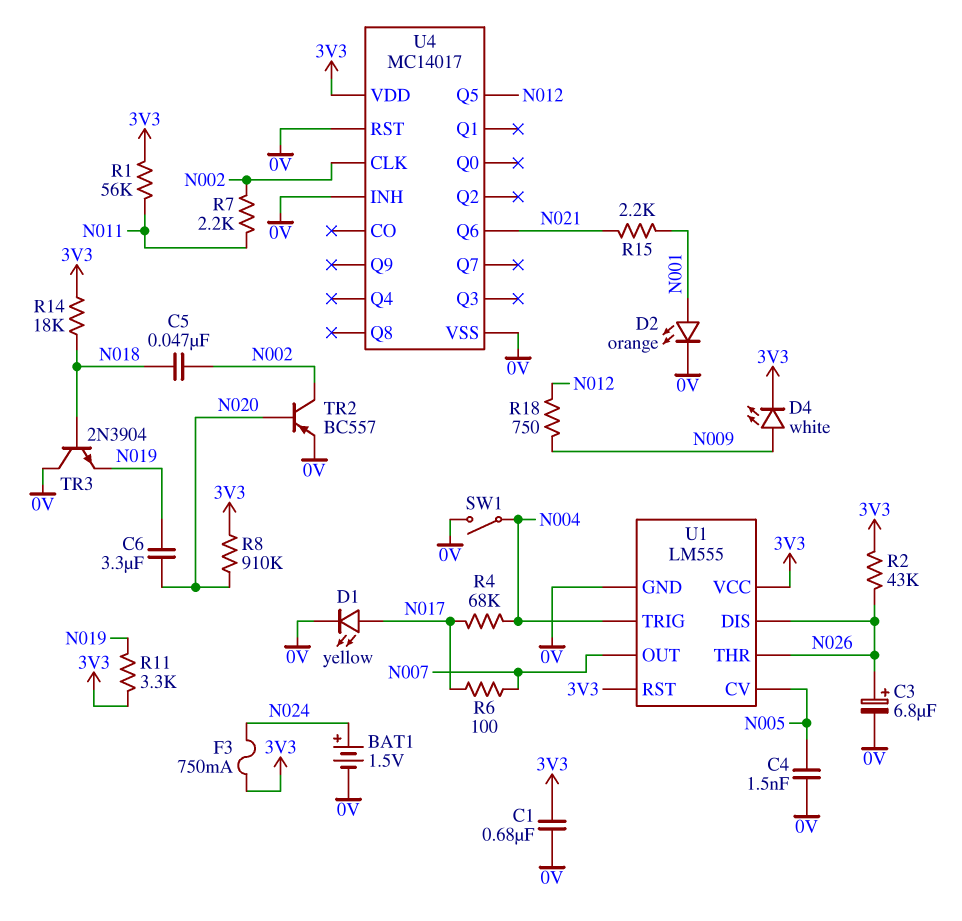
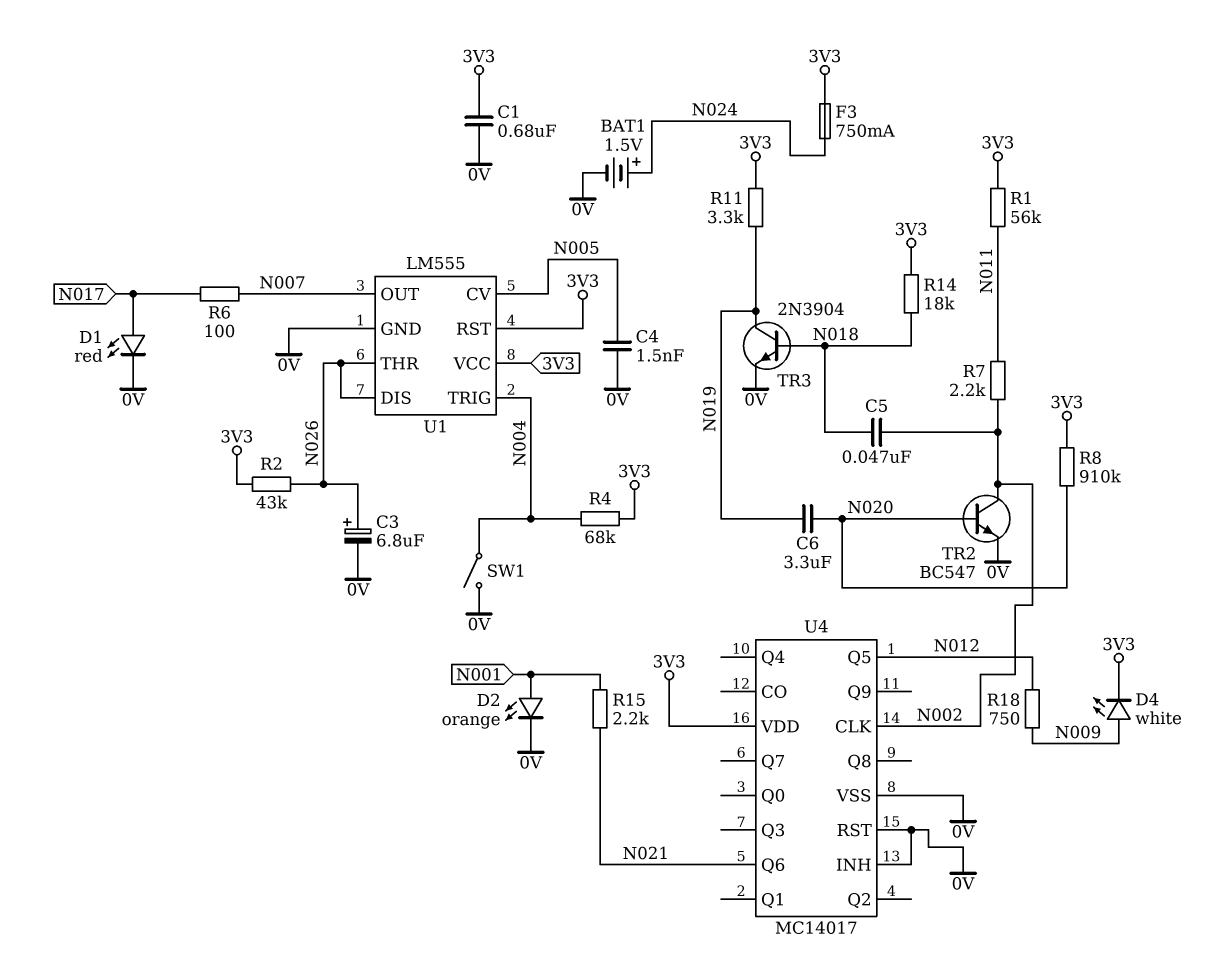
D1: LED yellow (A N017, K 0V) -> LED red (A N017, K 0V)
R4: 68k (N004, N017) -> 68k (3V3, N004)
TR2: PNP BC557 (B N020, C N002, E 0V) -> NPN BC547 (B N020, C N002, E 0V)
TR3: NPN 2N3904 (B N018, C 0V, E N019) -> NPN 2N3904 (B N018, C N019, E 0V)

